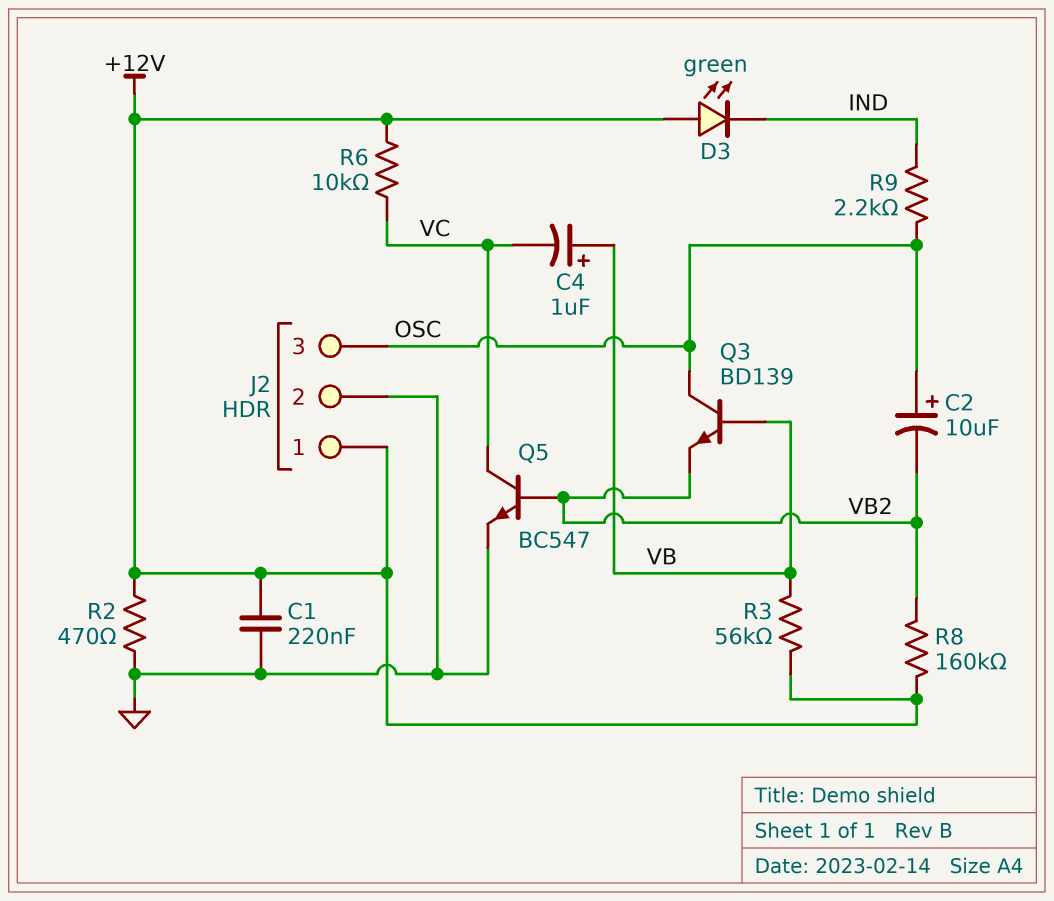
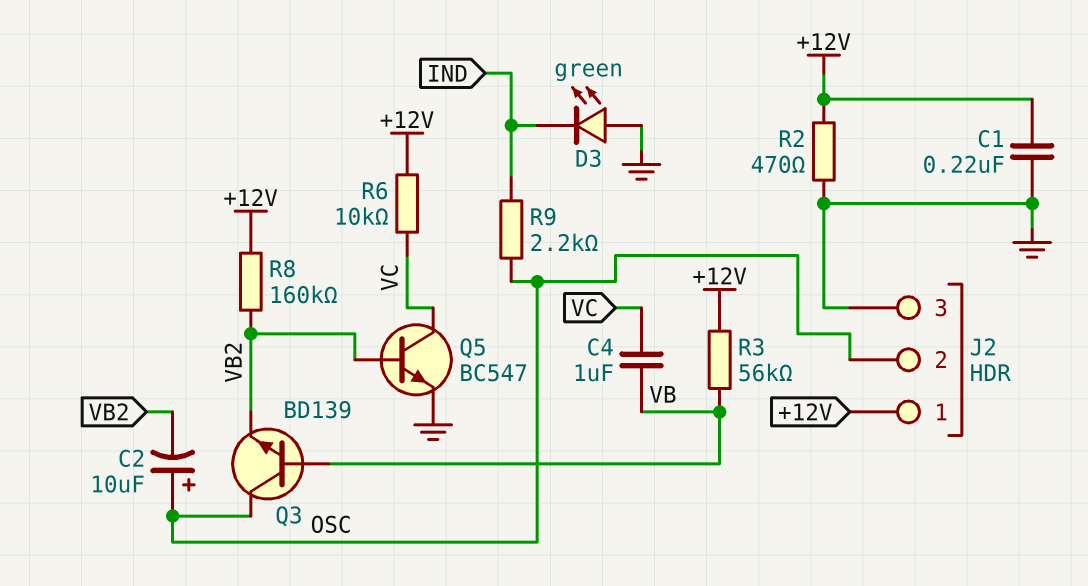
C4: 1uF (plus VB, minus VC) -> 1uF (VB, VC)
D3: LED green (A +12V, K IND) -> LED green (A GND, K IND)
J2 pin 2: GND -> OSC
J2 pin 3: OSC -> GND

